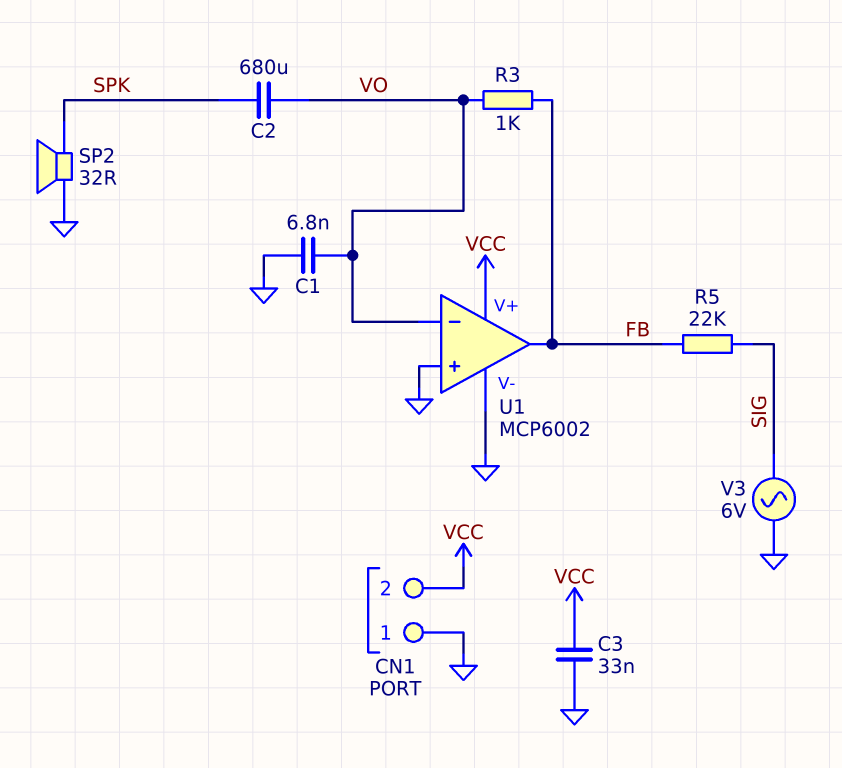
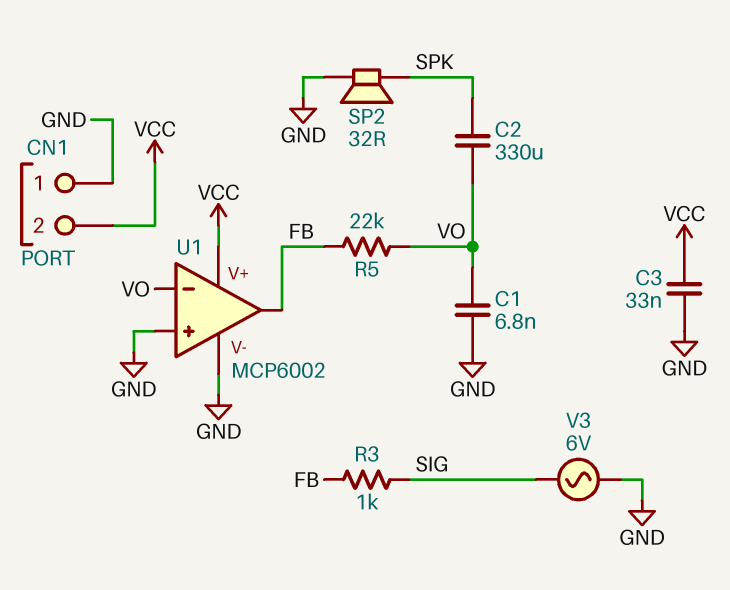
C2: 680uF (SPK, VO) -> 330uF (SPK, VO)
R3: 1k (FB, VO) -> 1k (FB, SIG)
R5: 22k (FB, SIG) -> 22k (FB, VO)

